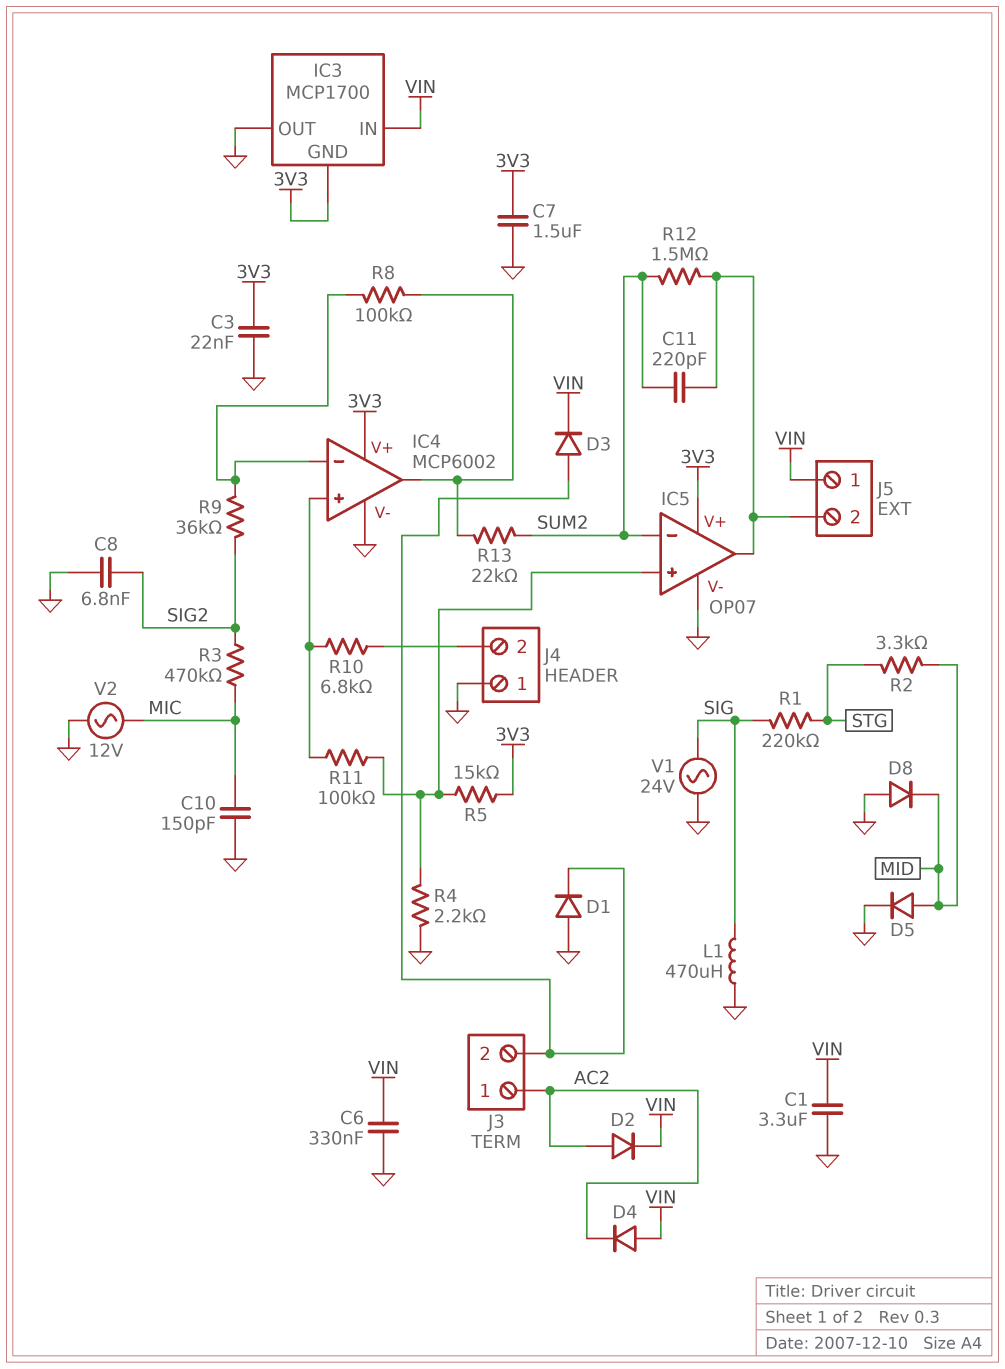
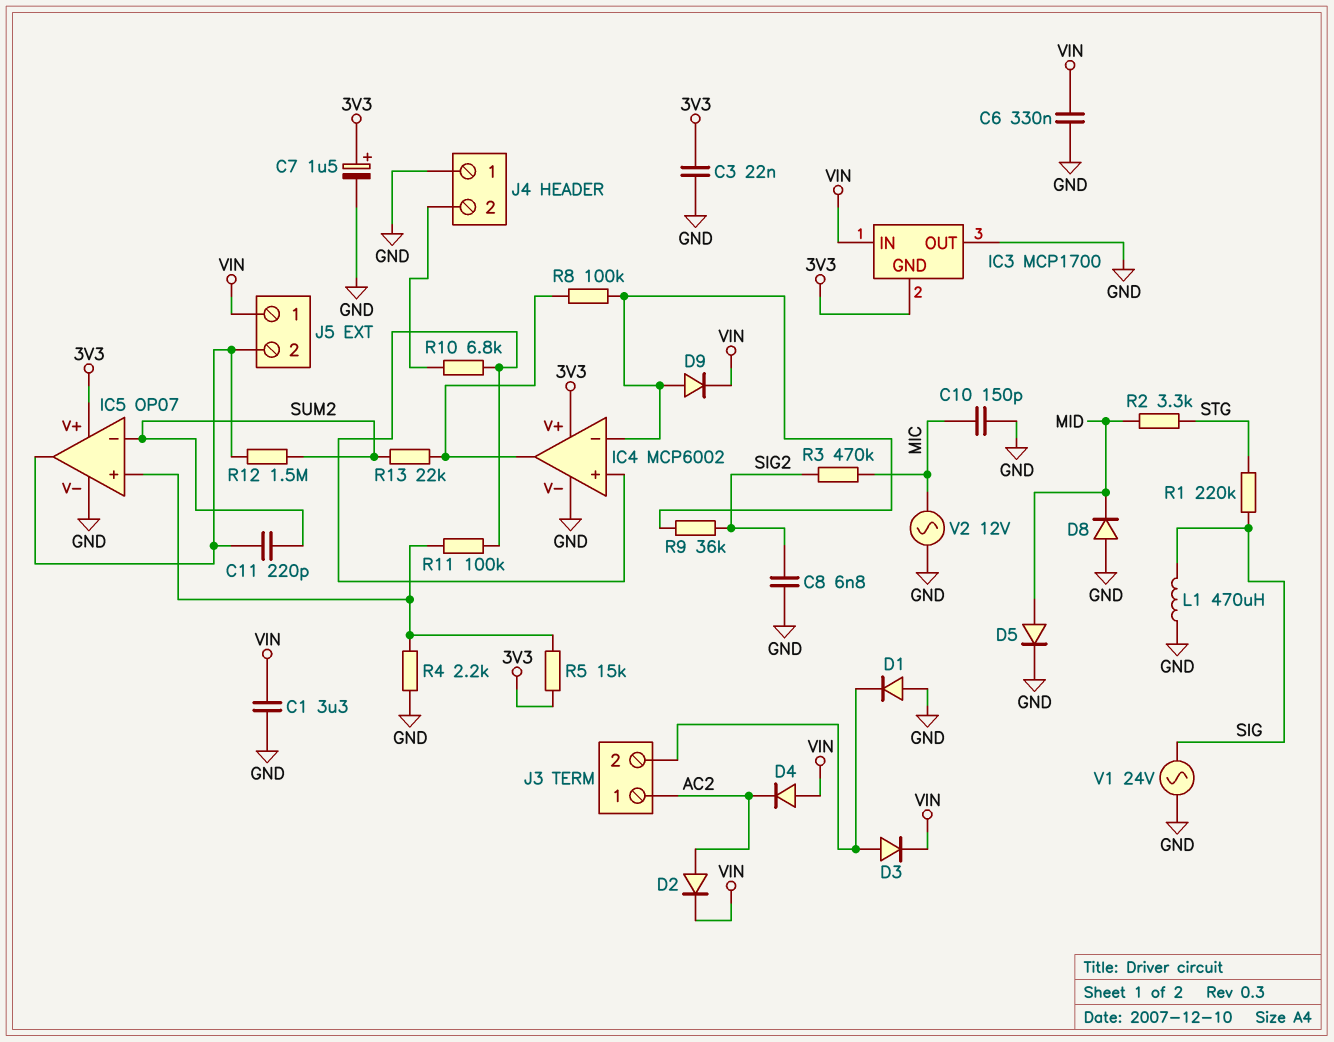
C7: 1.5uF (3V3, GND) -> 1.5uF (plus 3V3, minus GND)
D9: none -> diode (A IC4/in-, K VIN)

